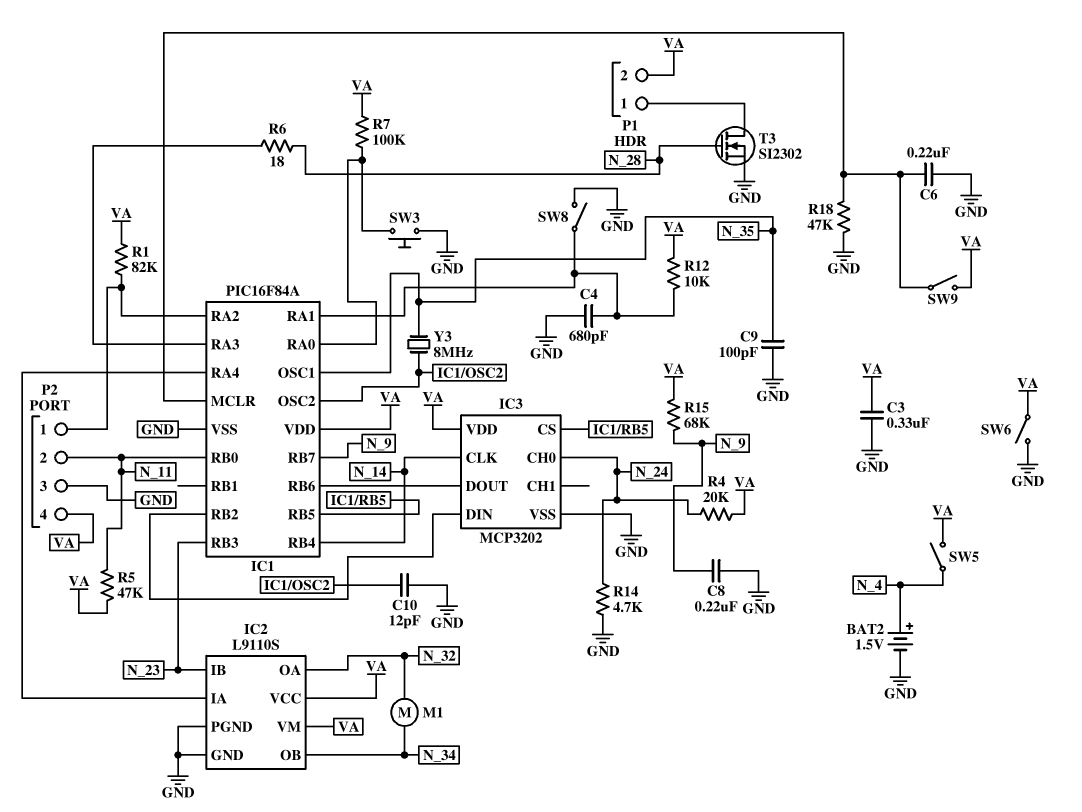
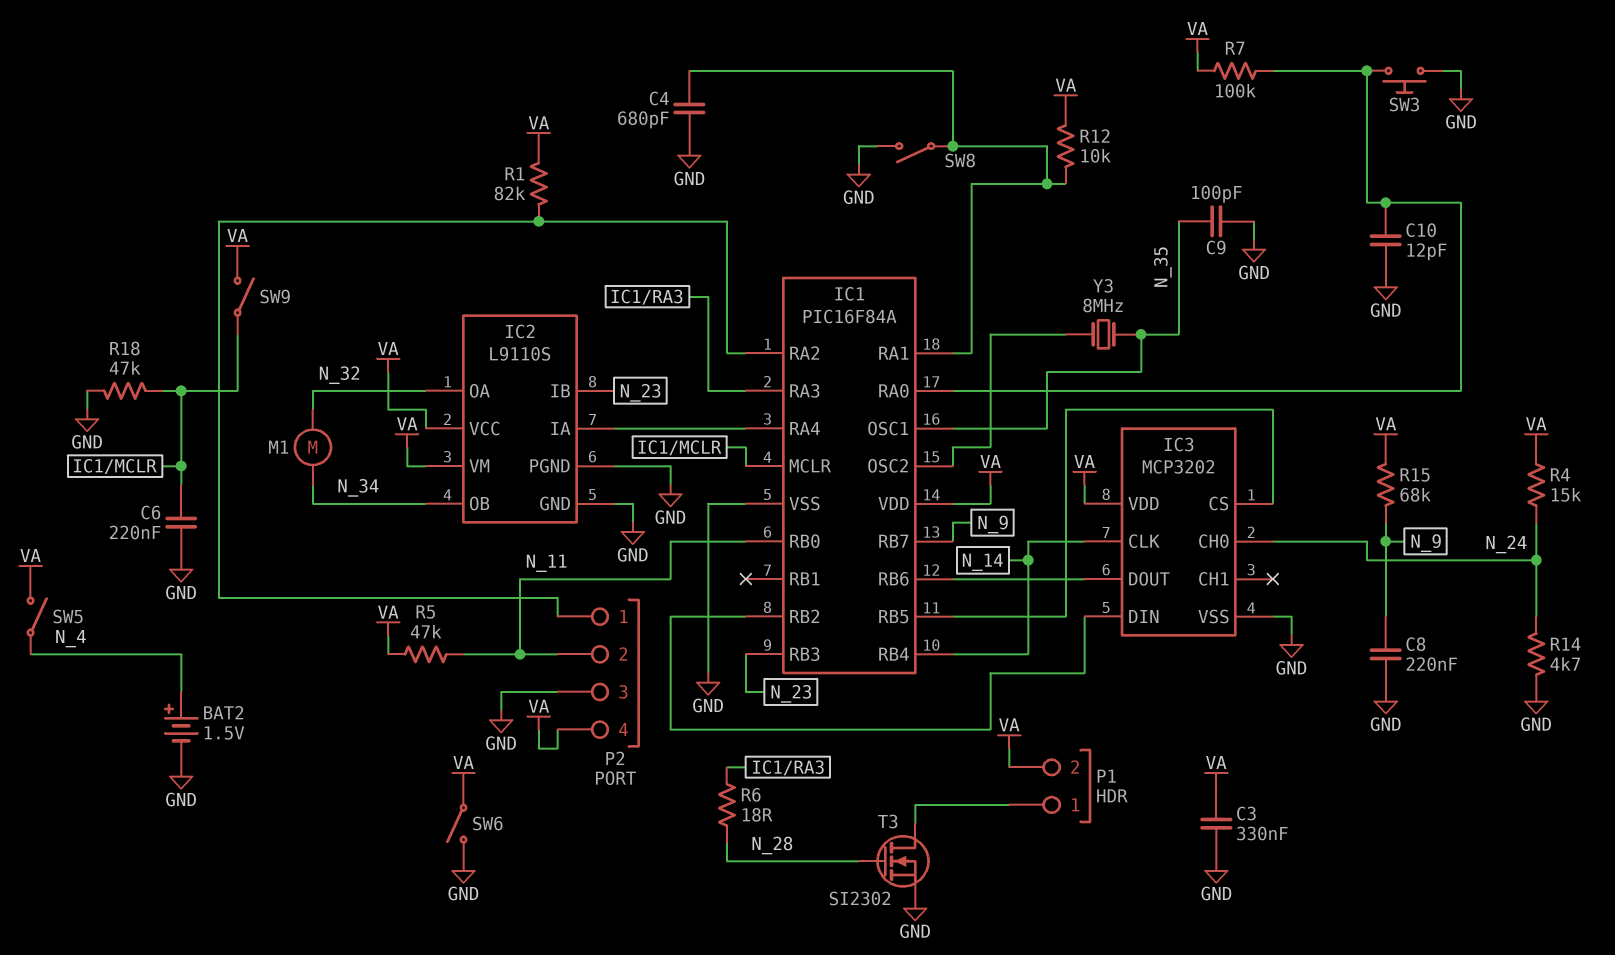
C10: 12pF (GND, IC1/OSC2) -> 12pF (GND, IC1/RA0)
R4: 20k (N_24, VA) -> 15k (N_24, VA)

